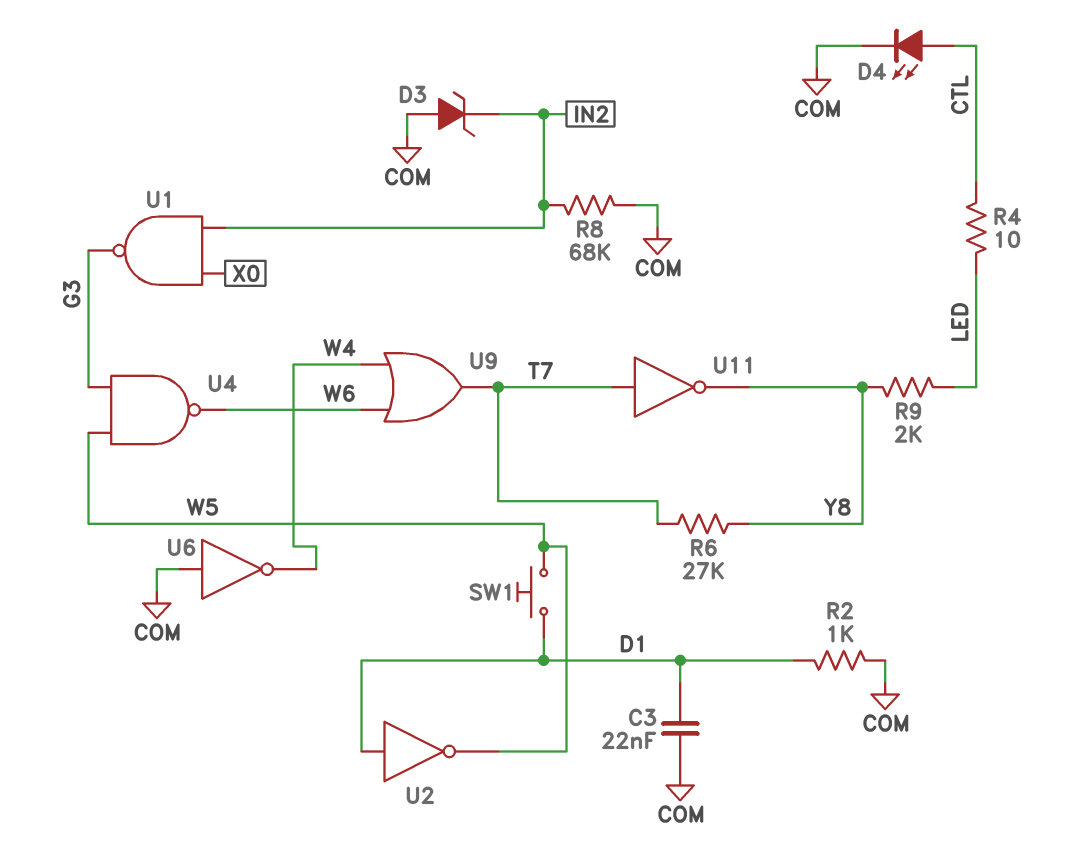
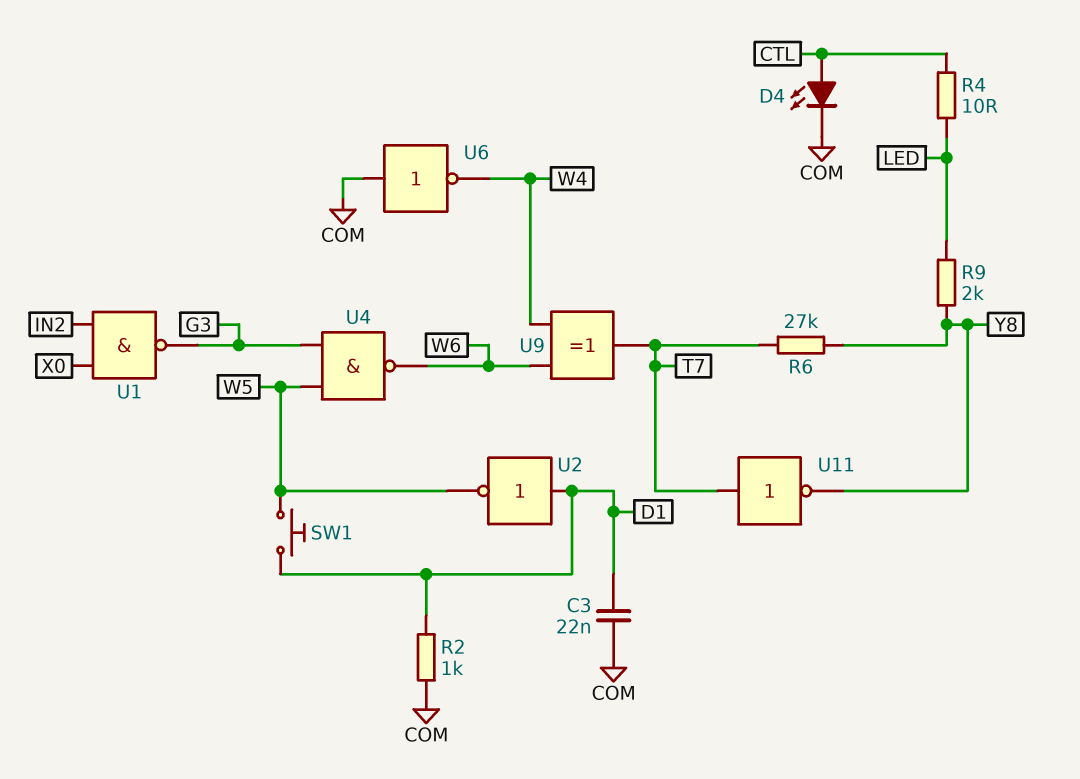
D3: zener (A COM, K IN2) -> none
R8: 68k (COM, IN2) -> none
U9: OR (in W4, in W6, out T7) -> XOR (in W4, in W6, out T7)

